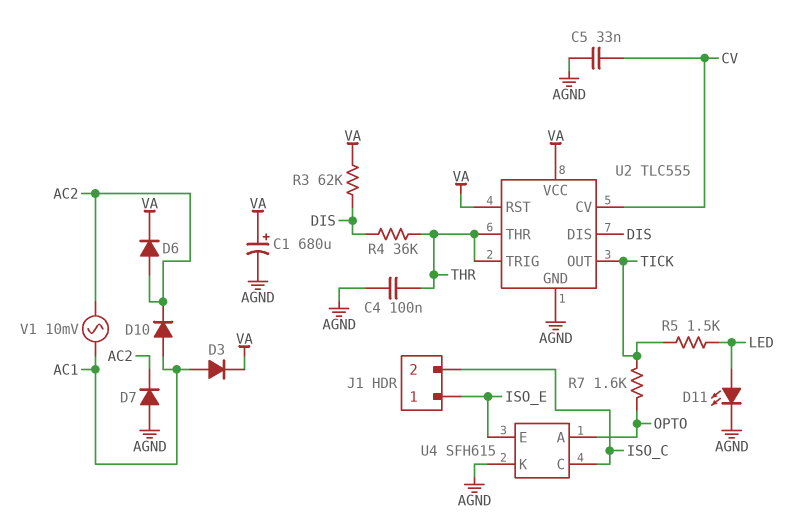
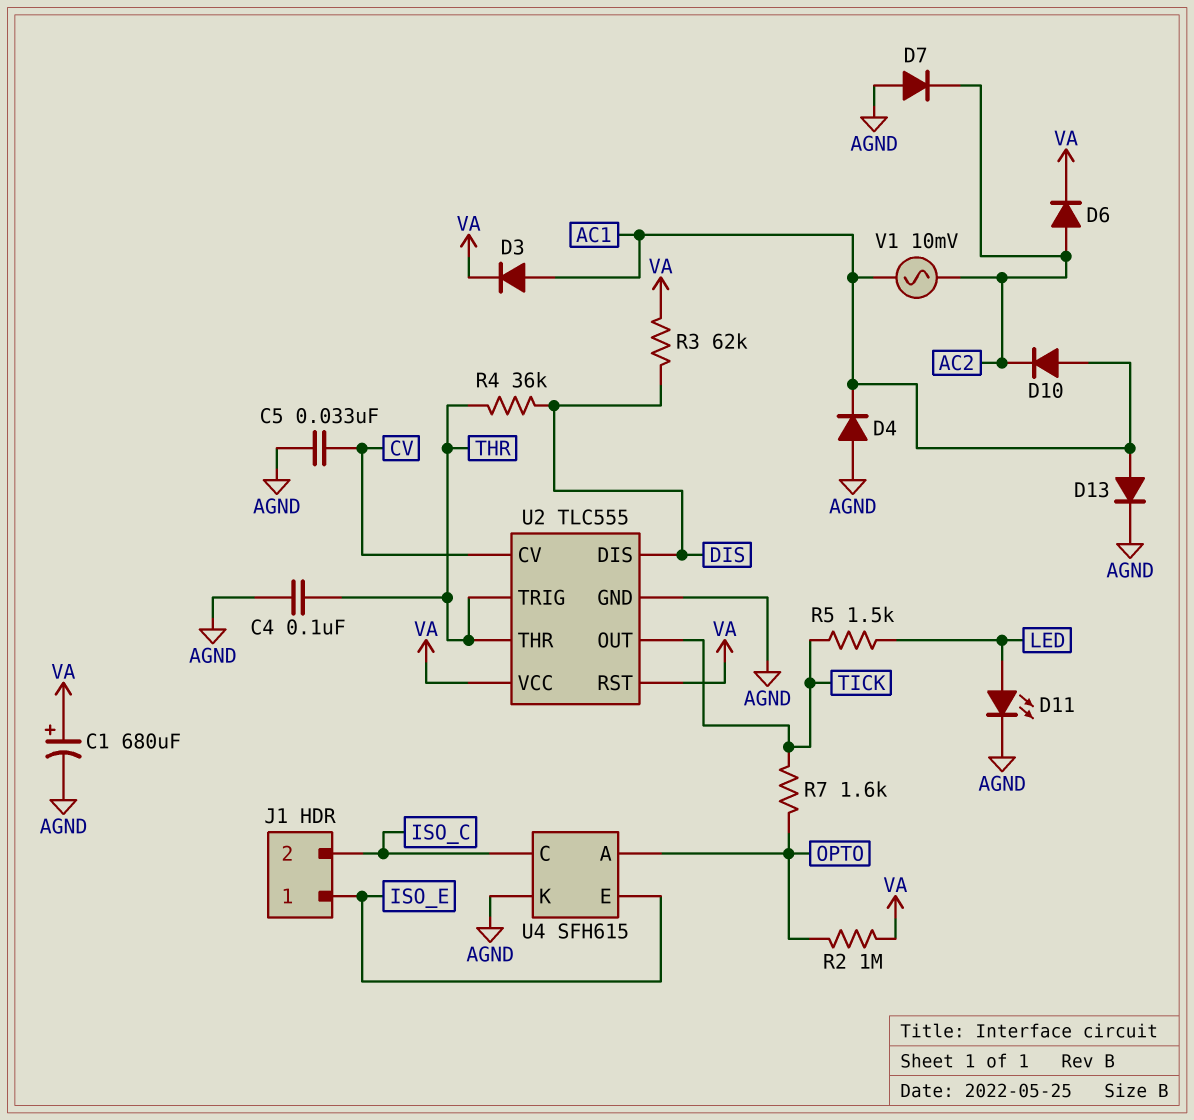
D4: none -> diode (A AGND, K AC1)
D13: none -> diode (A AC1, K AGND)
R2: none -> 1M (OPTO, VA)

